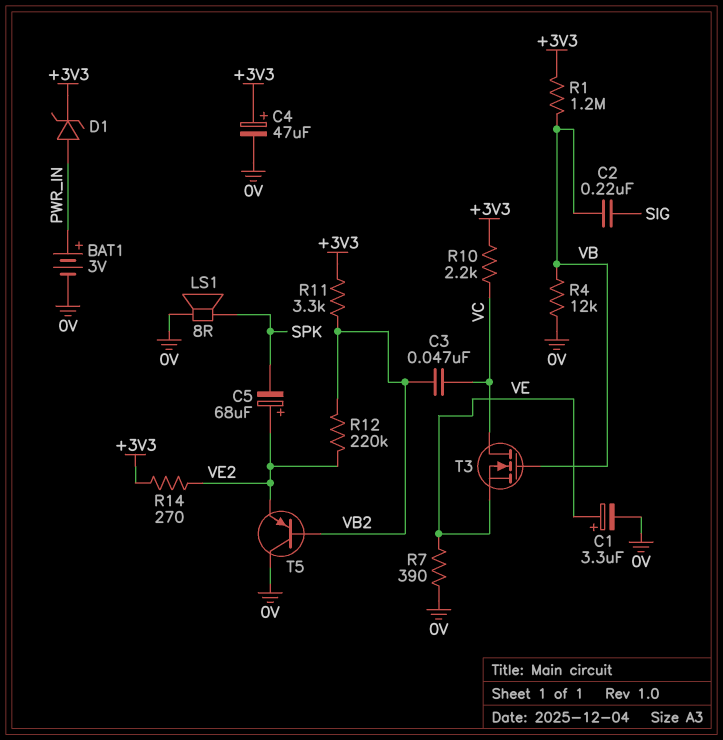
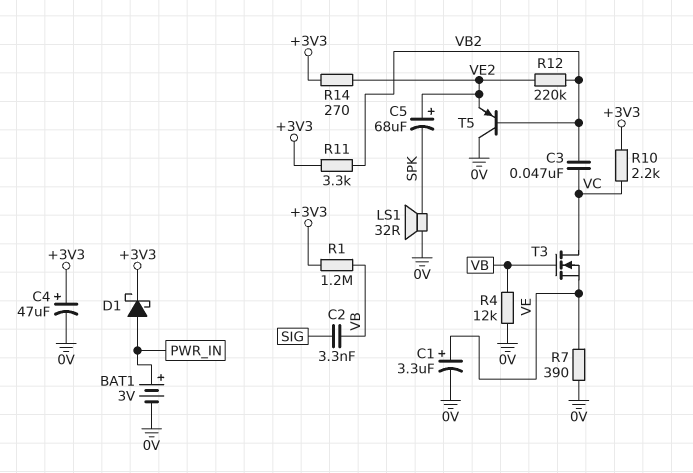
C2: 220nF (SIG, VB) -> 3.3nF (SIG, VB)
D1: zener (A PWR_IN, K +3V3) -> schottky (A PWR_IN, K +3V3)
LS1: speaker 8R (0V, SPK) -> speaker 32R (0V, SPK)

